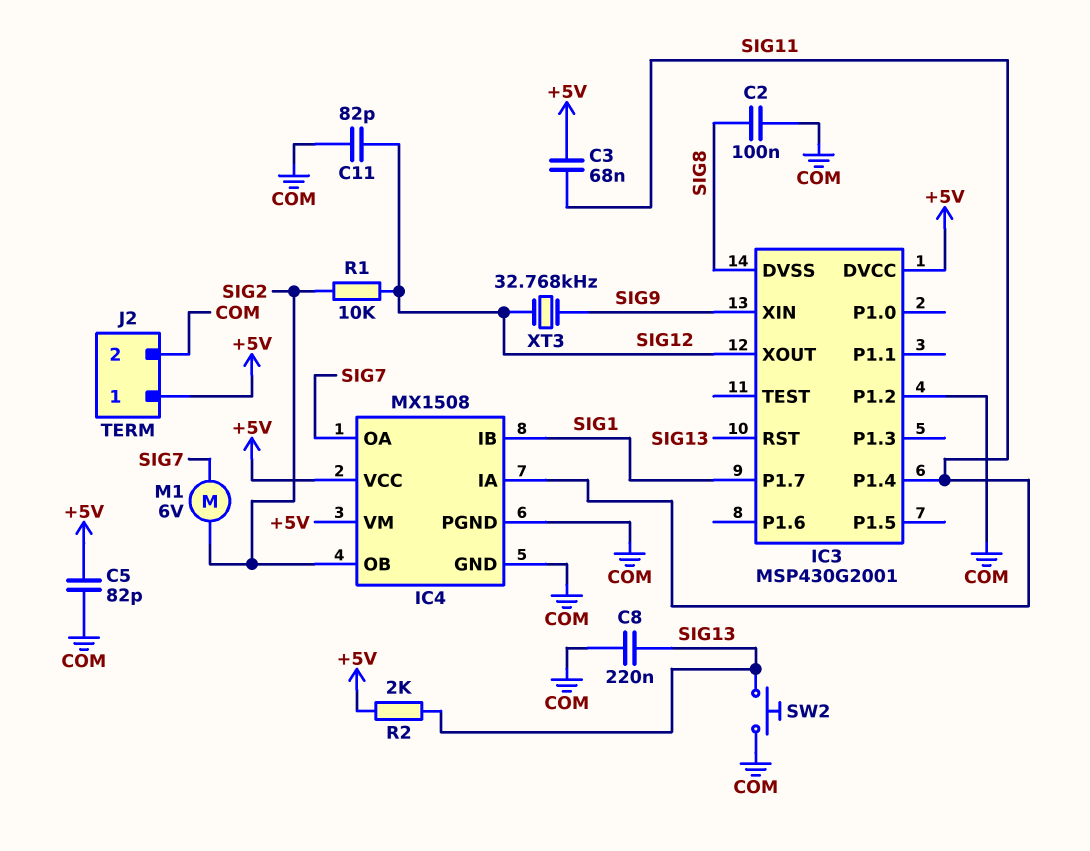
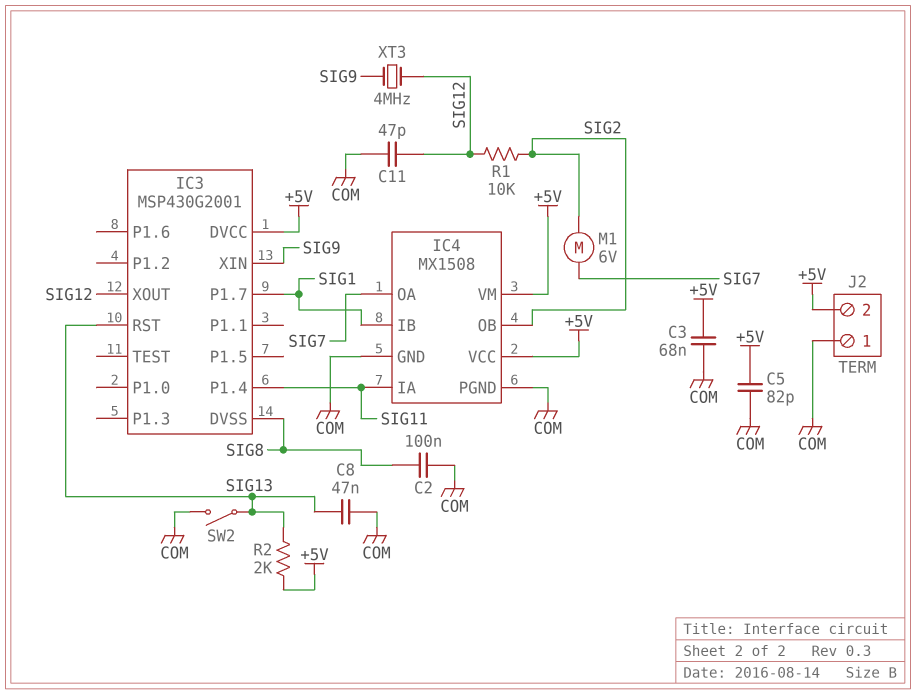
C3: 68nF (+5V, SIG11) -> 68nF (+5V, COM)
C8: 220nF (COM, SIG13) -> 47nF (COM, SIG13)
C11: 82pF (COM, SIG12) -> 47pF (COM, SIG12)
IC3 pin P1.2: COM -> none
J2 pin 1: +5V -> COM
J2 pin 2: COM -> +5V
SW2: button (COM, SIG13) -> switch (COM, SIG13)
XT3: 32.768kHz (SIG9, SIG12) -> 4MHz (SIG9, SIG12)

